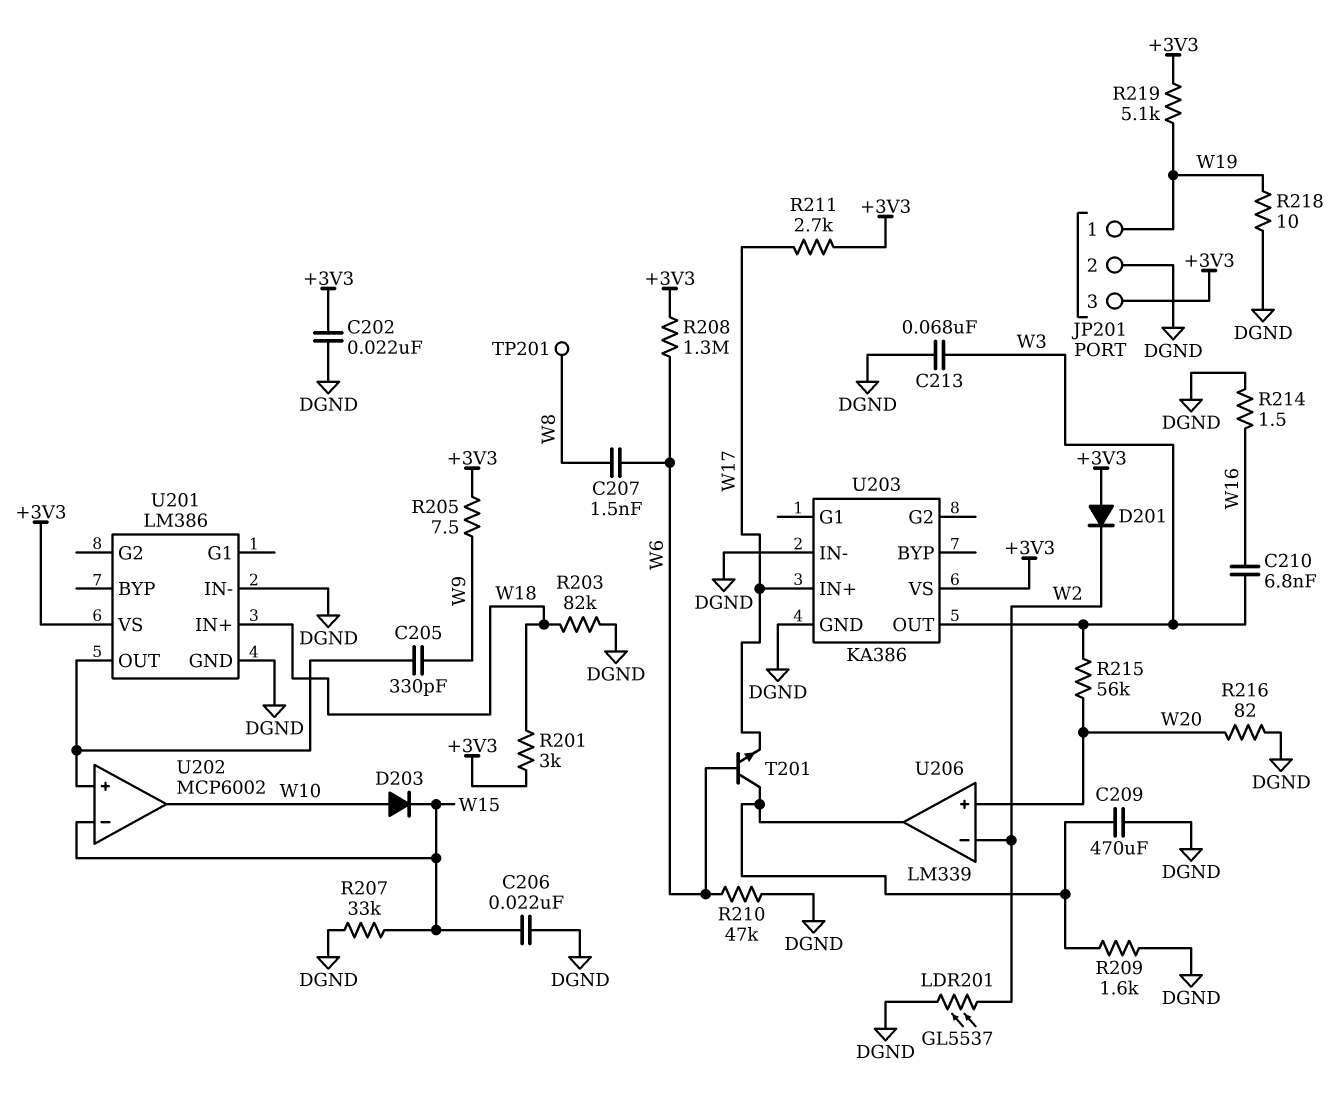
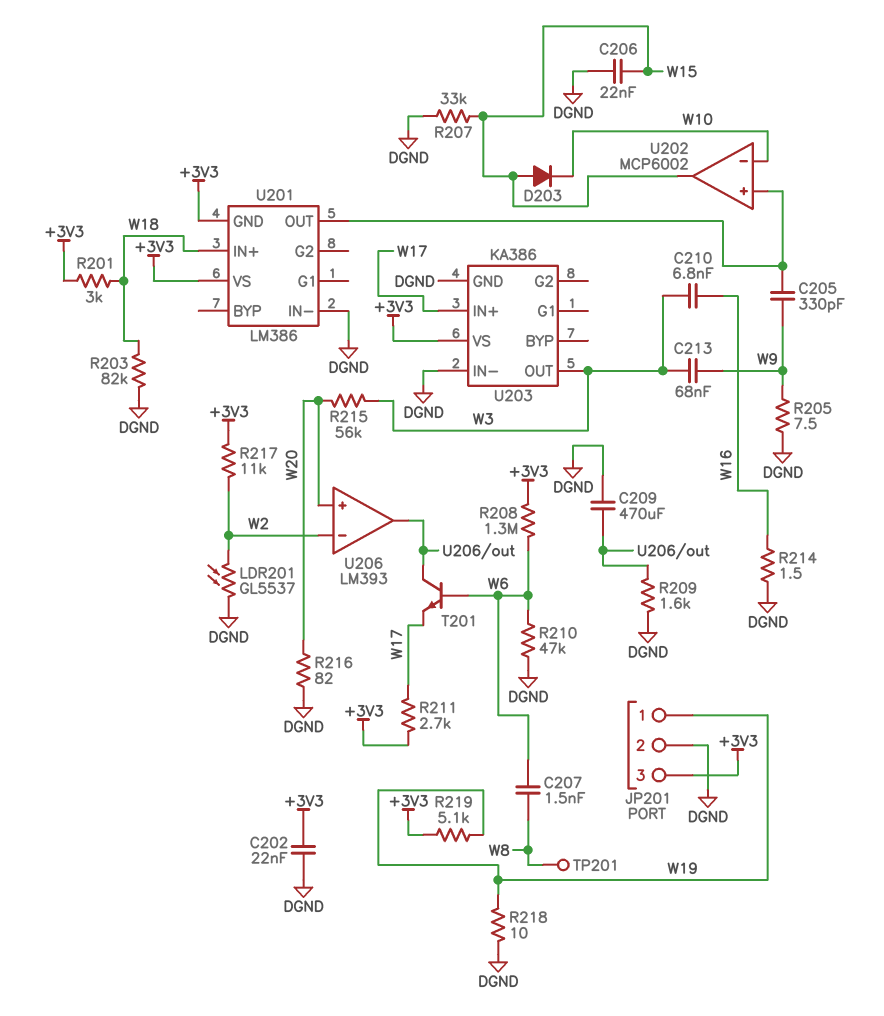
C213: 68nF (DGND, W3) -> 68nF (W3, W9)
D201: diode (A +3V3, K W2) -> none
D203: diode (A W10, K W15) -> diode (A W15, K W10)
R205: 7.5 (+3V3, W9) -> 7.5 (DGND, W9)
R217: none -> 11k (+3V3, W2)
U201 pin GND: DGND -> +3V3
U202 pin in-: W15 -> W10
U202 pin out: W10 -> W15
U206: LM339 -> LM393

